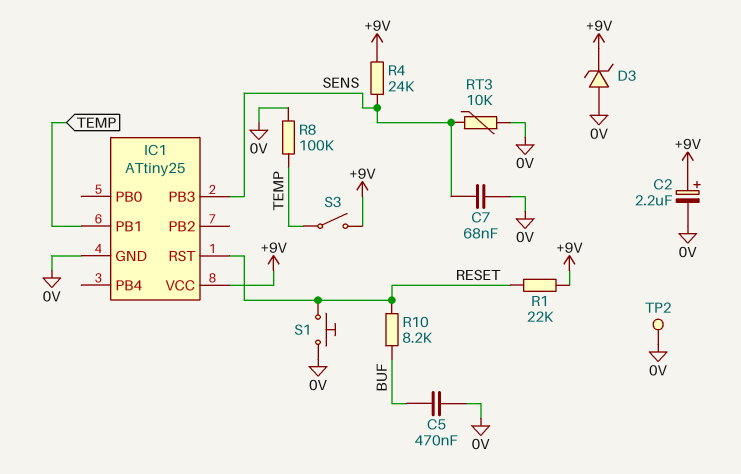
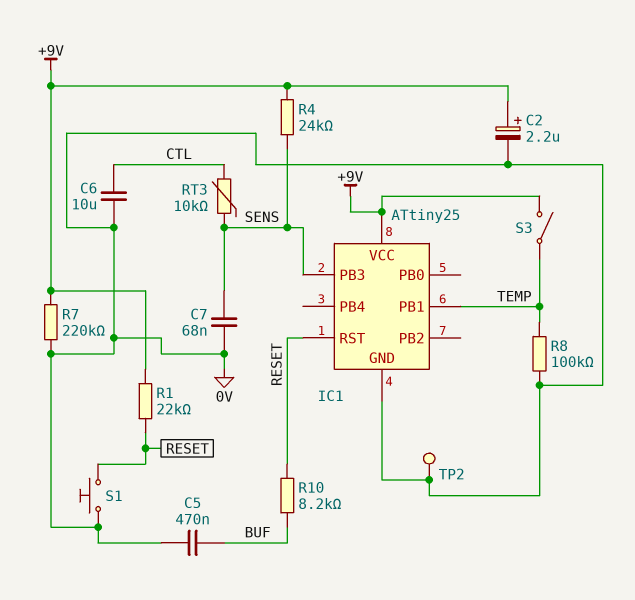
C6: none -> 10uF (0V, CTL)
D3: zener (A 0V, K +9V) -> none
R7: none -> 220k (+9V, 0V)
RT3: 10k (0V, SENS) -> 10k (CTL, SENS)

